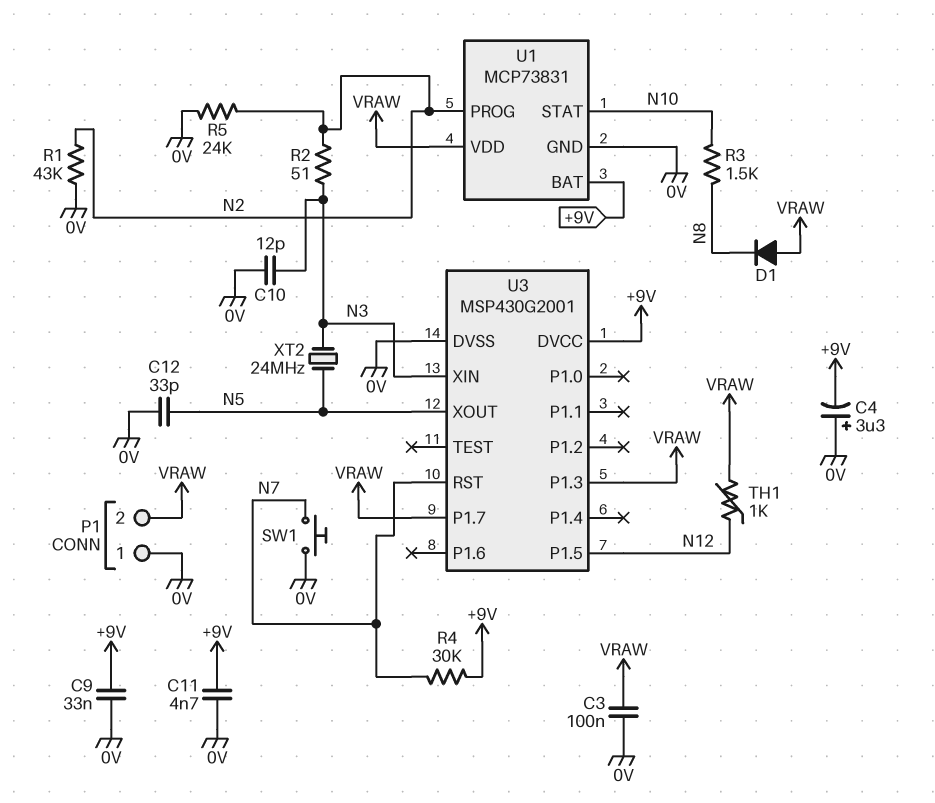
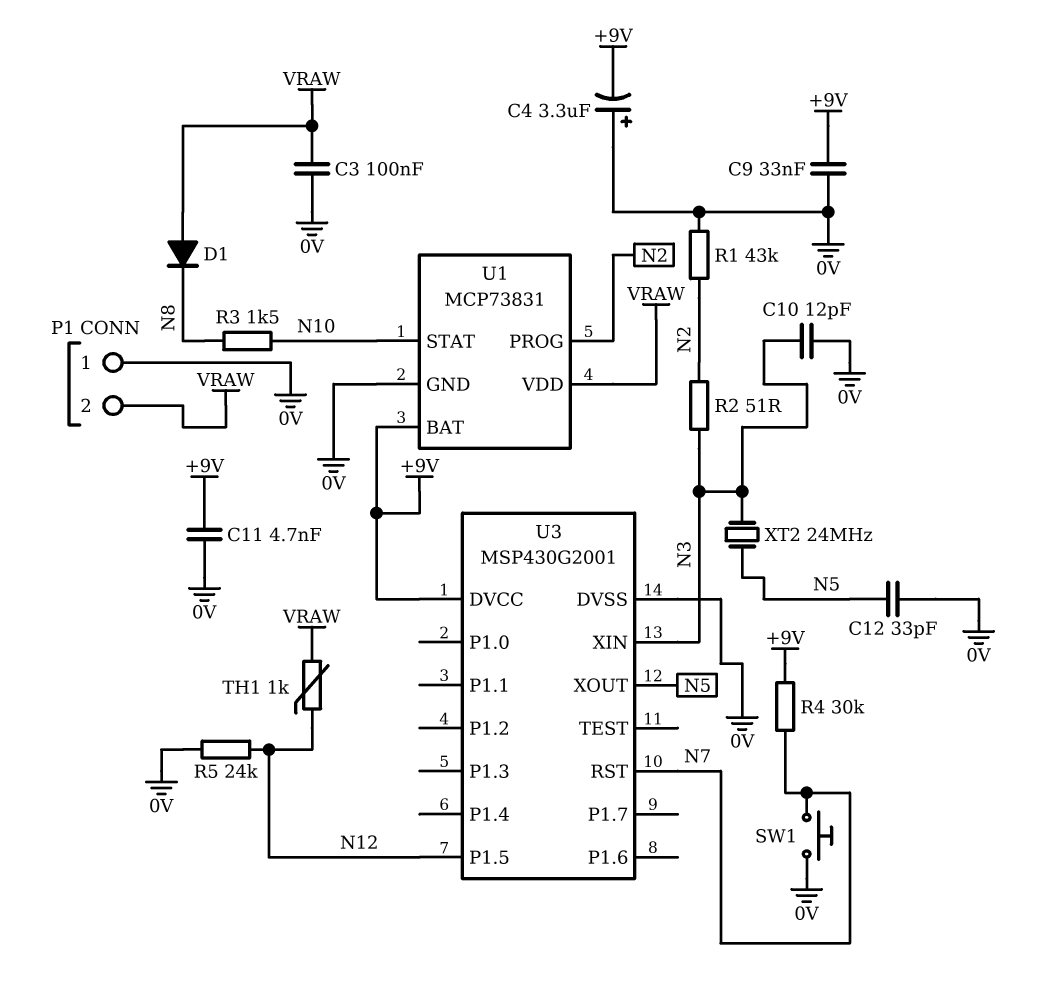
R5: 24k (0V, N2) -> 24k (0V, N12)
U3 pin P1.3: VRAW -> none
U3 pin P1.7: VRAW -> none

